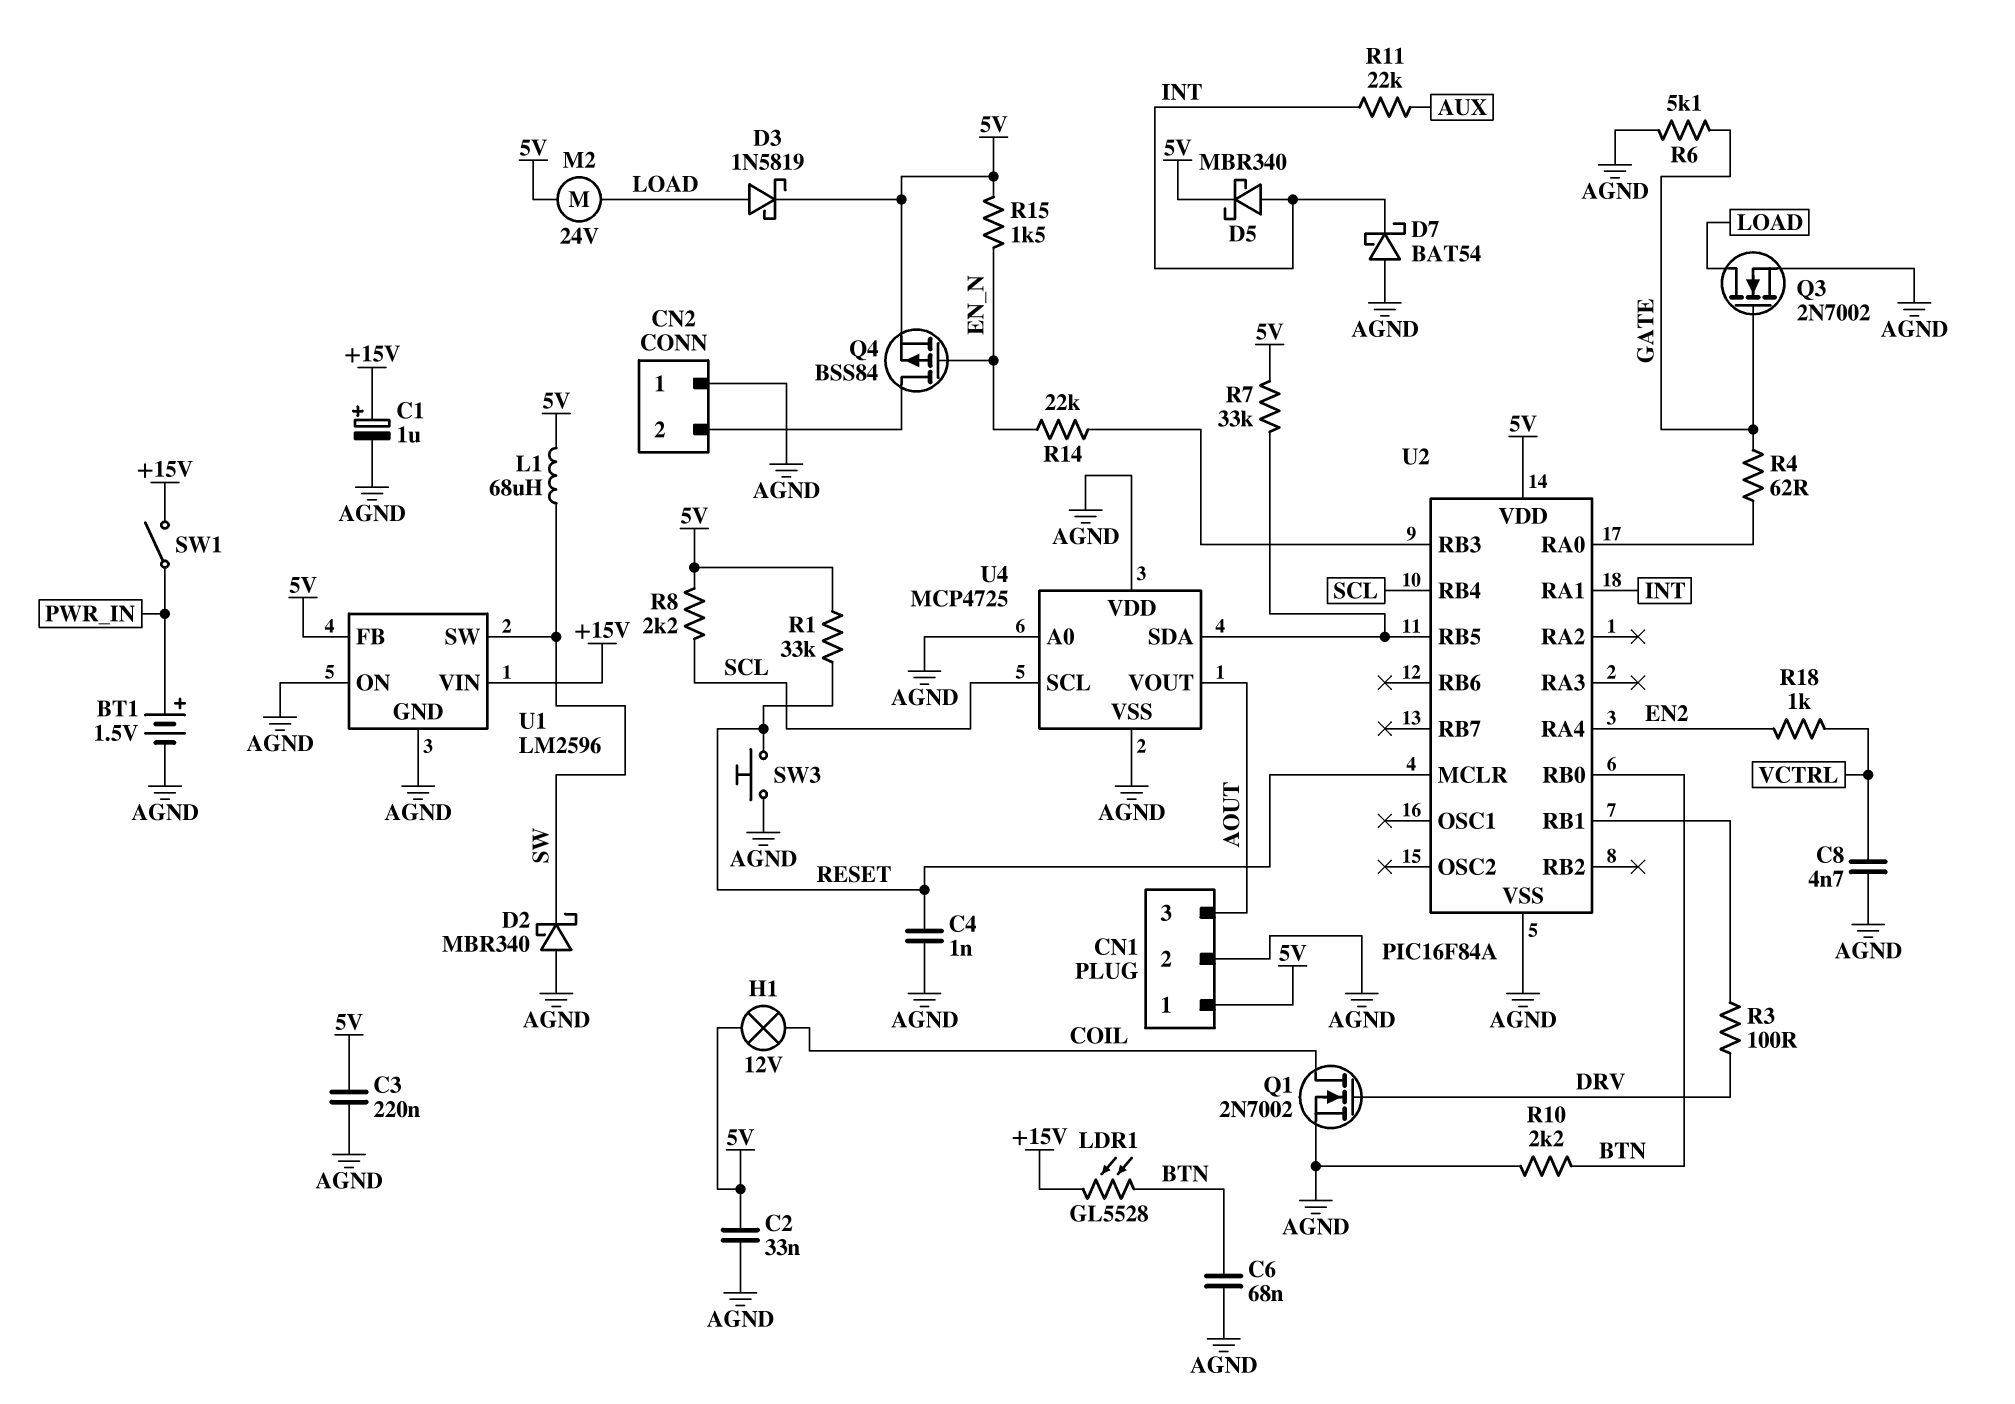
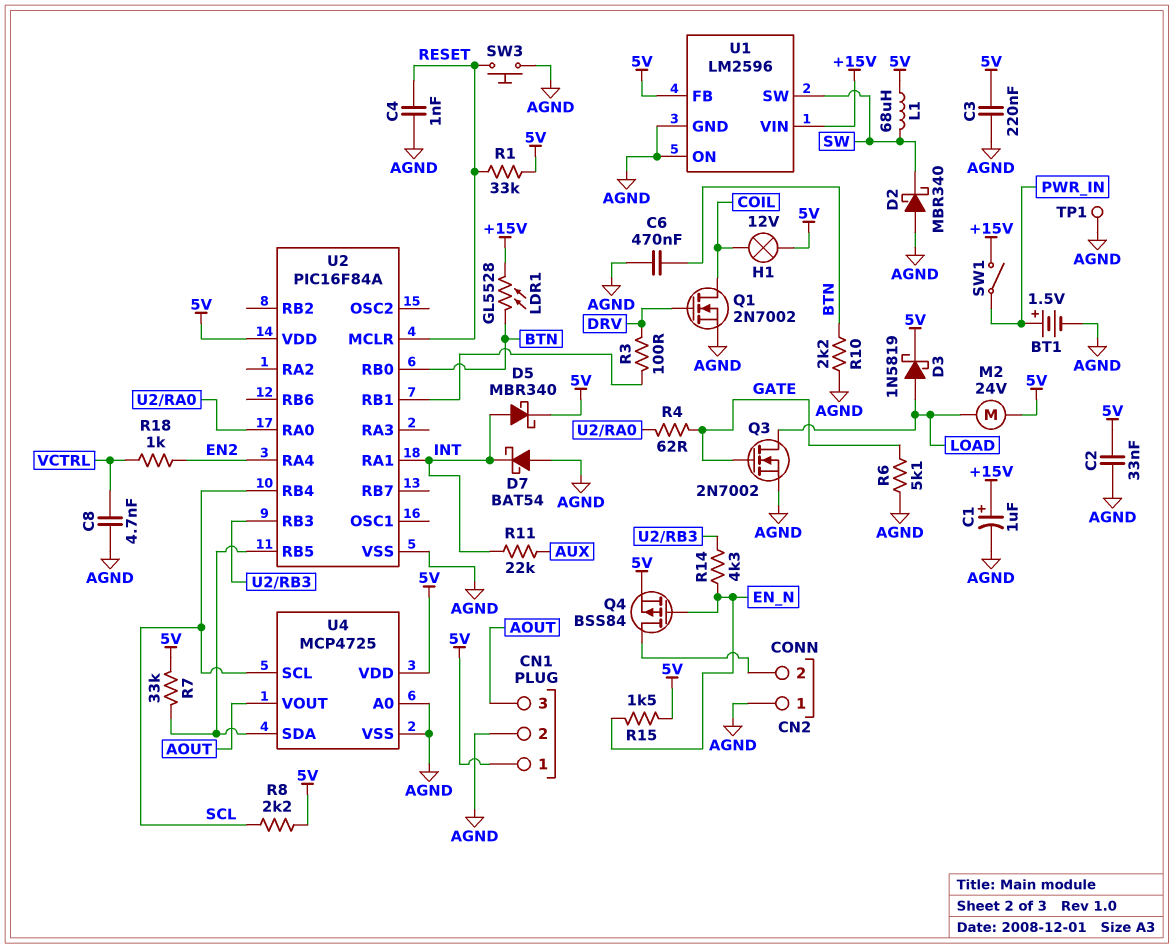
C6: 68nF (AGND, BTN) -> 470nF (AGND, BTN)
R14: 22k (EN_N, U2/RB3) -> 4.3k (EN_N, U2/RB3)
TP1: none -> test point (AGND)
U4 pin VDD: AGND -> 5V

